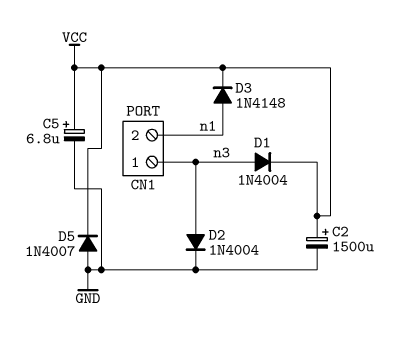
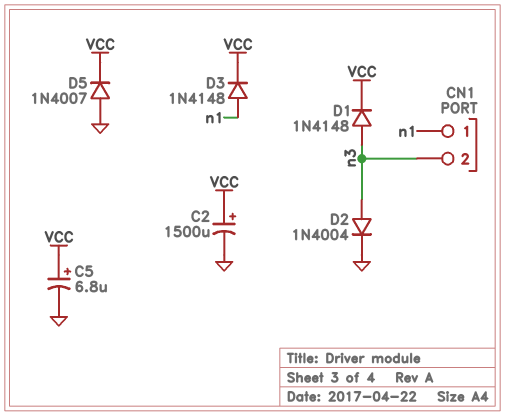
CN1 pin 1: n3 -> n1
CN1 pin 2: n1 -> n3
D1: diode 1N4004 (A n3, K VCC) -> diode 1N4148 (A n3, K VCC)

